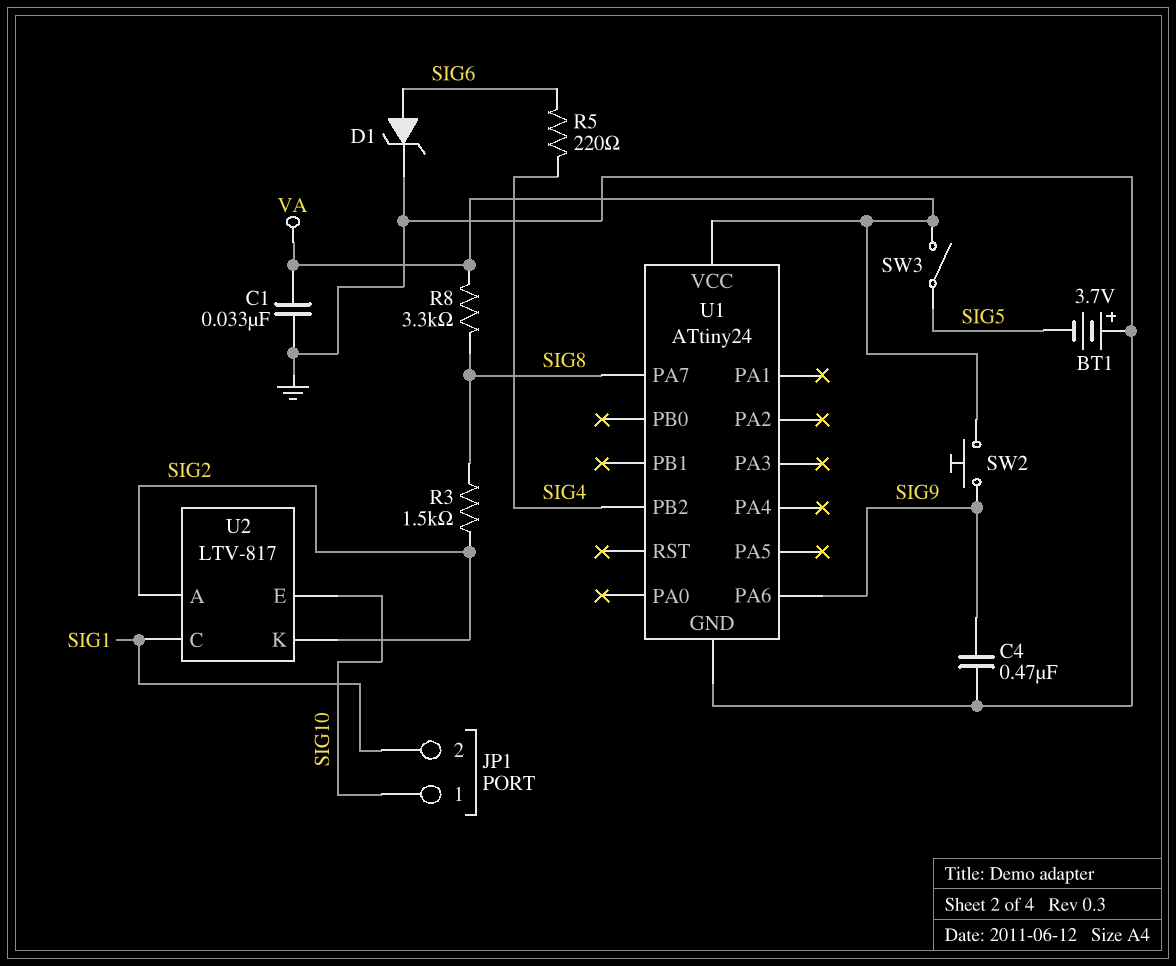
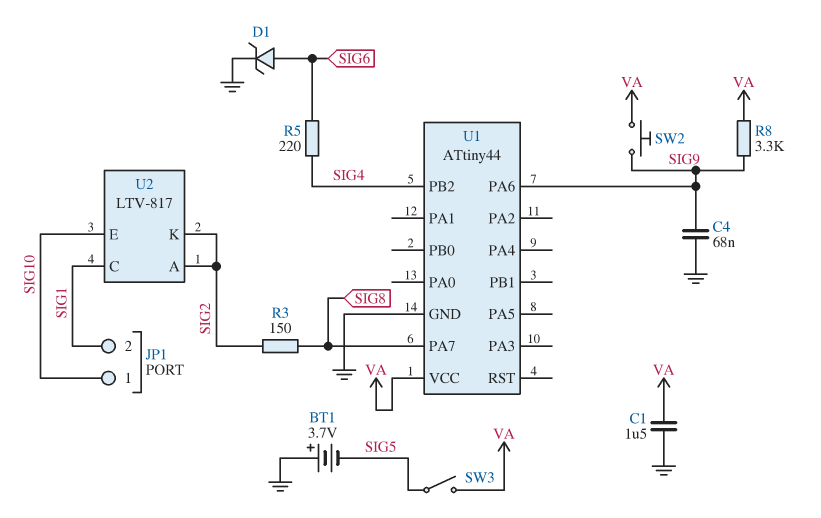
C1: 33nF (GND, VA) -> 1.5uF (GND, VA)
C4: 470nF (GND, SIG9) -> 68nF (GND, SIG9)
R3: 1.5k (SIG2, SIG8) -> 150 (SIG2, SIG8)
R8: 3.3k (SIG8, VA) -> 3.3k (SIG9, VA)
U1: ATtiny24 -> ATtiny44

